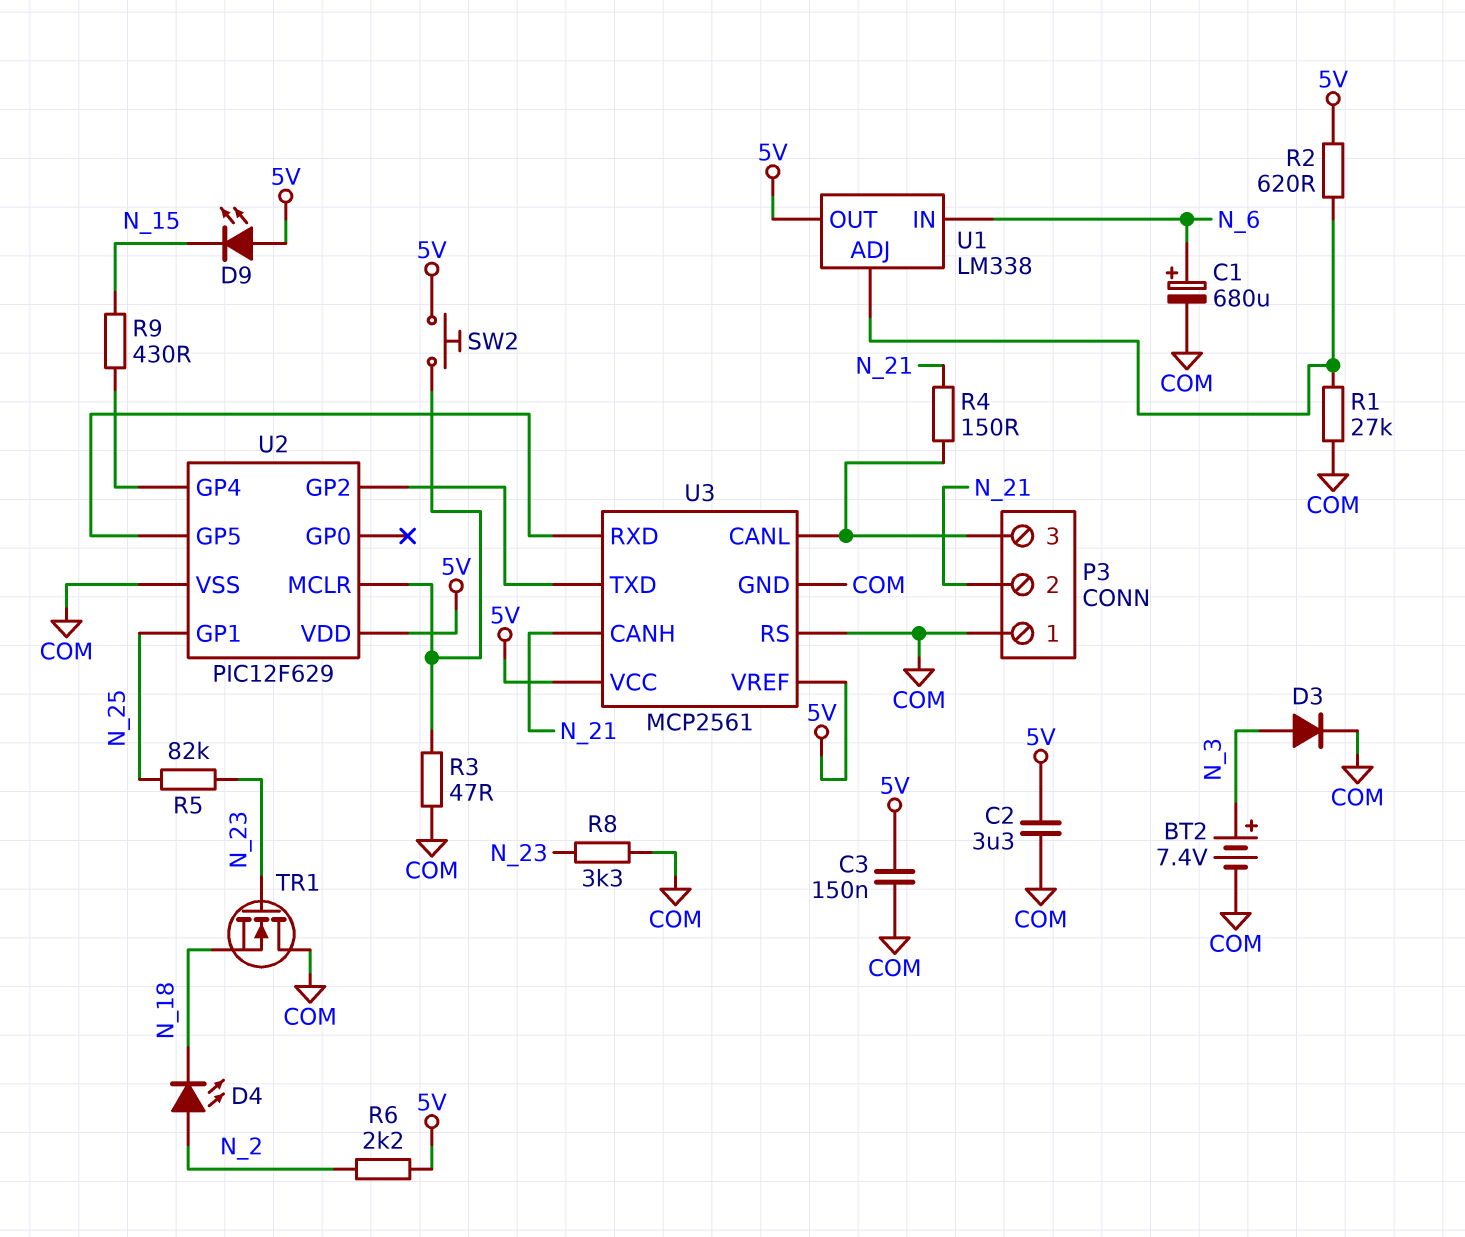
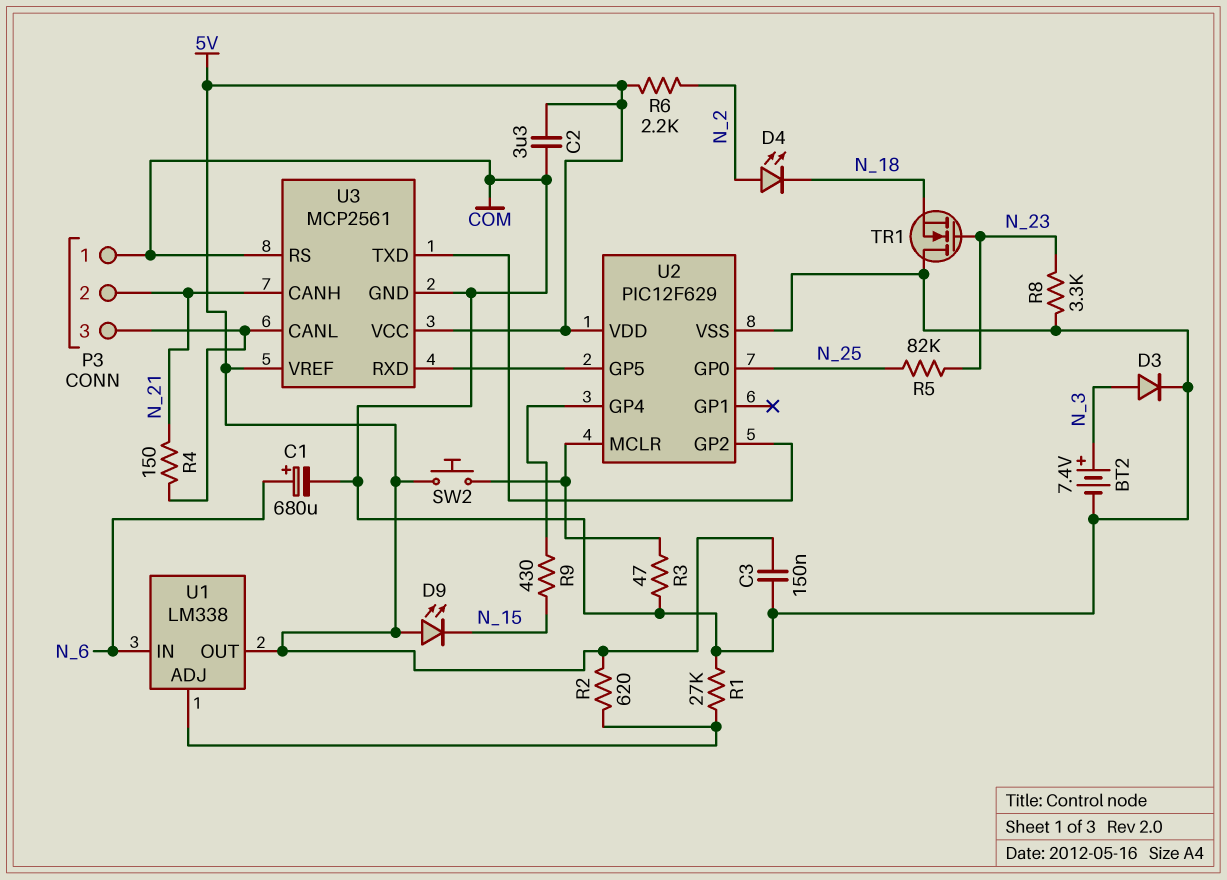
U2 pin GP0: none -> N_25
U2 pin GP1: N_25 -> none

